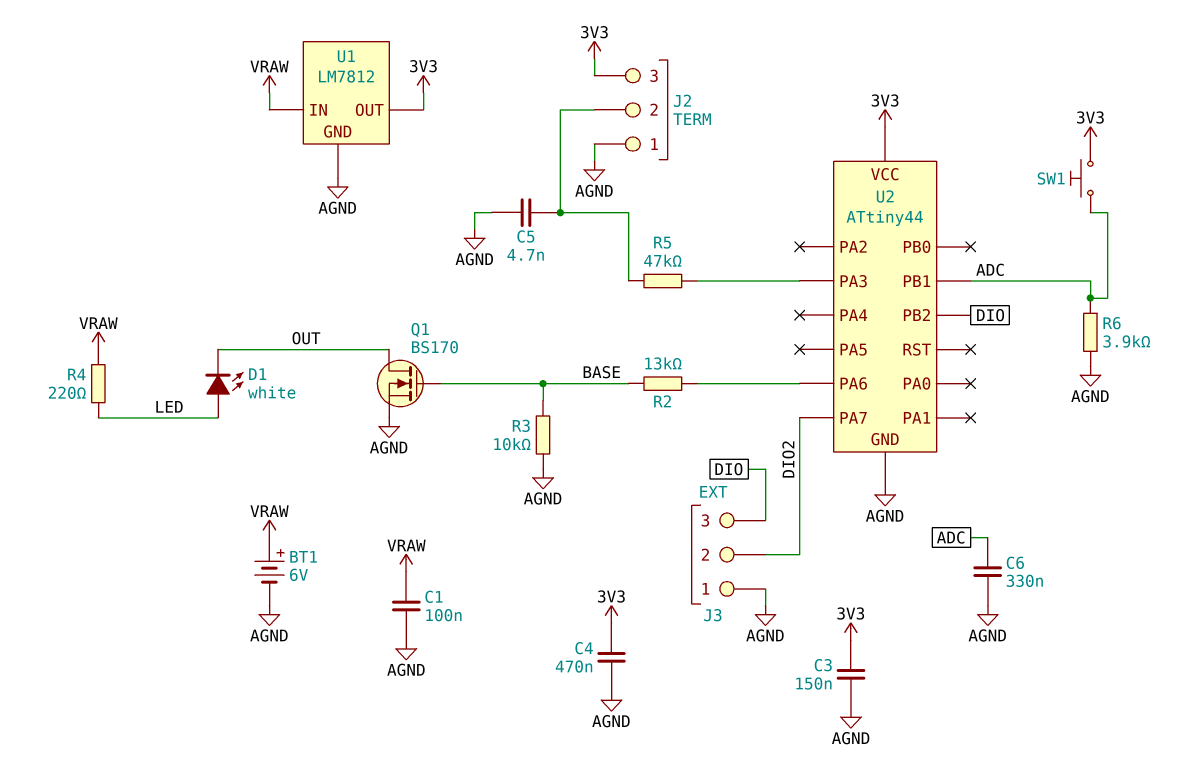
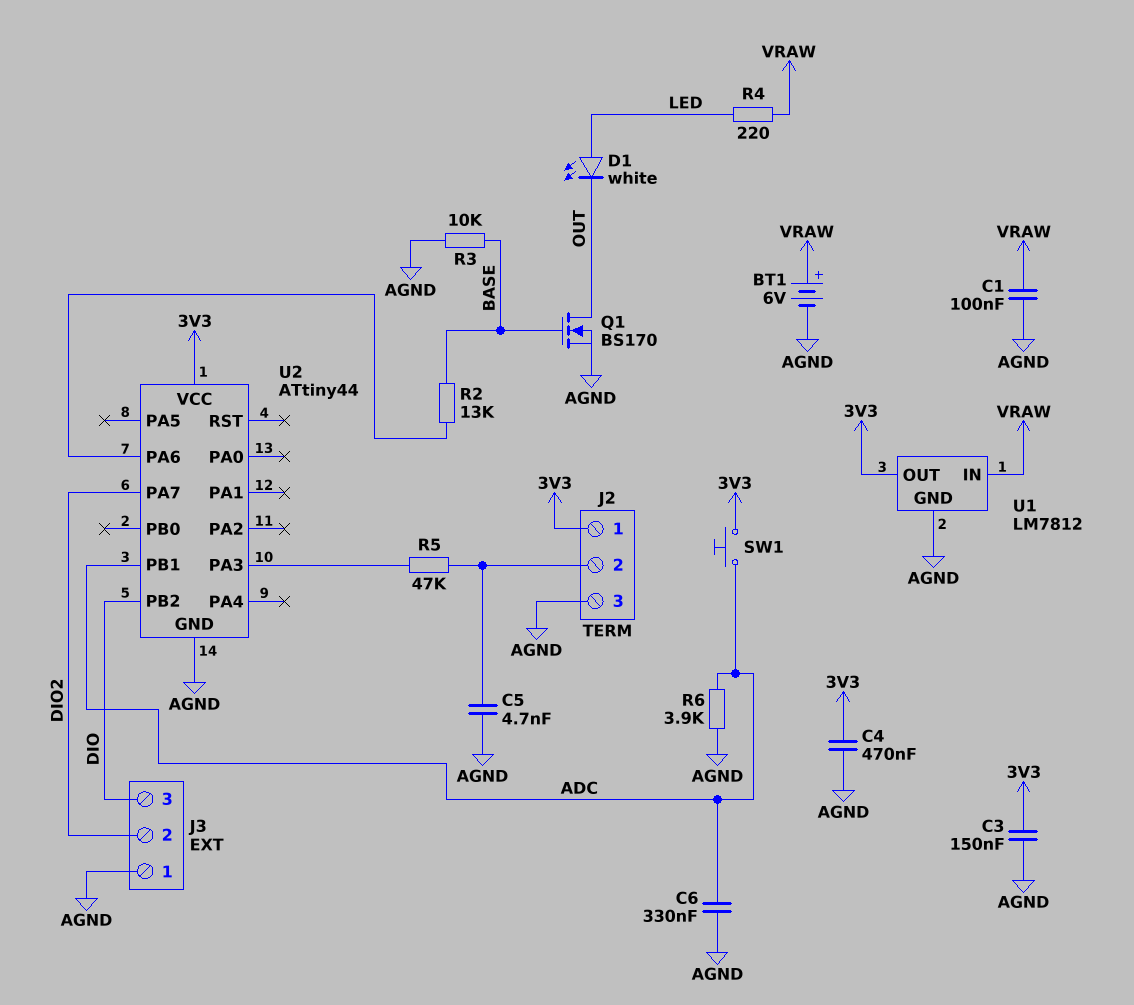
J2 pin 1: AGND -> 3V3
J2 pin 3: 3V3 -> AGND

